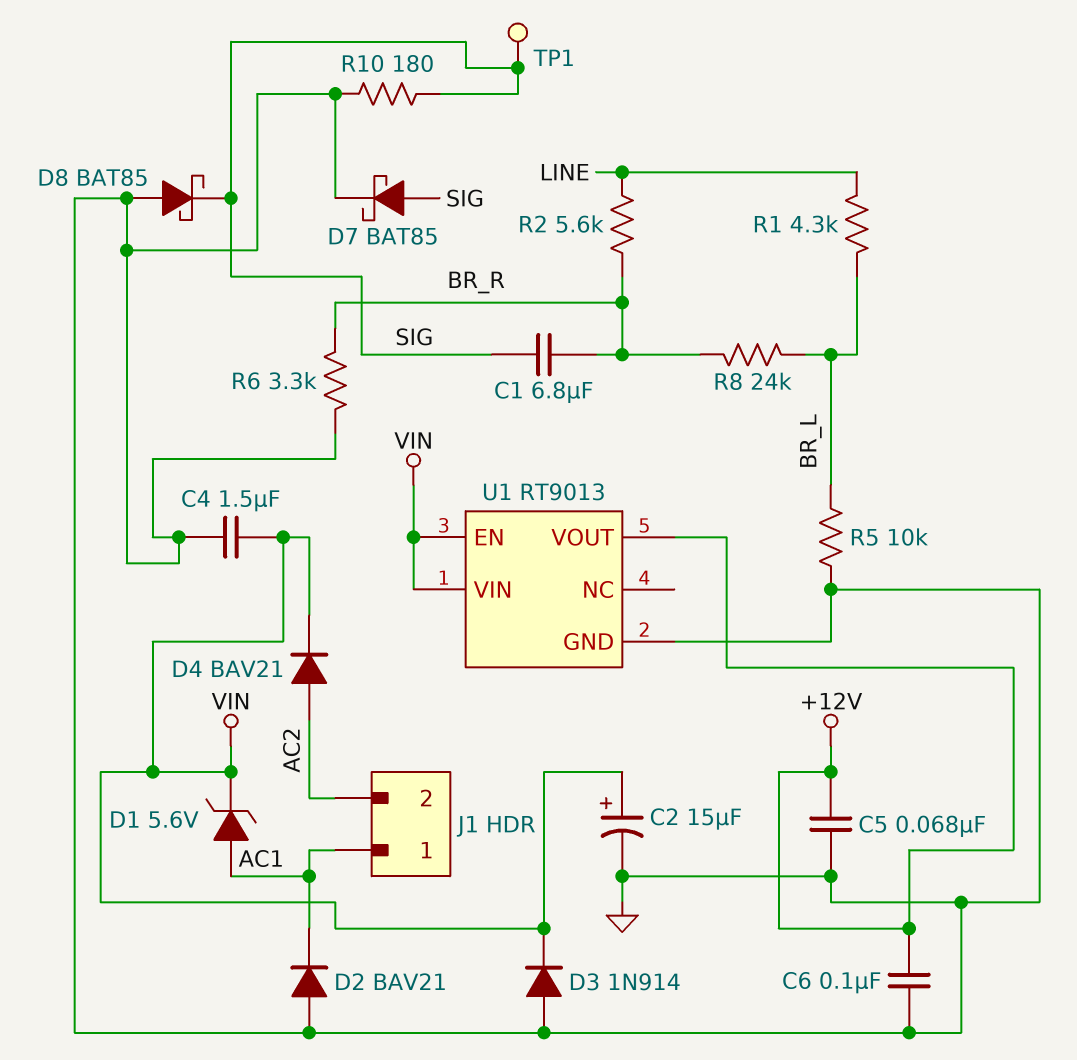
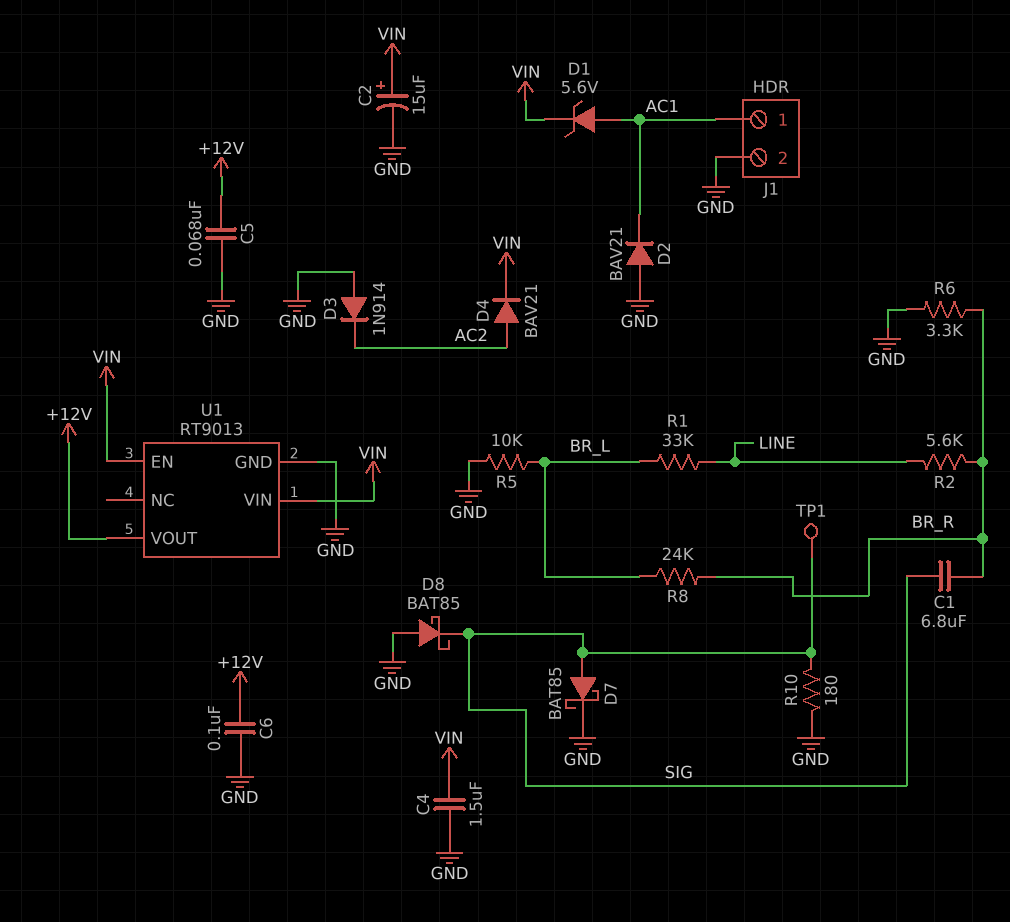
D3: diode 1N914 (A GND, K VIN) -> diode 1N914 (A GND, K AC2)
J1 pin 2: AC2 -> GND
R1: 4.3k (BR_L, LINE) -> 33k (BR_L, LINE)

